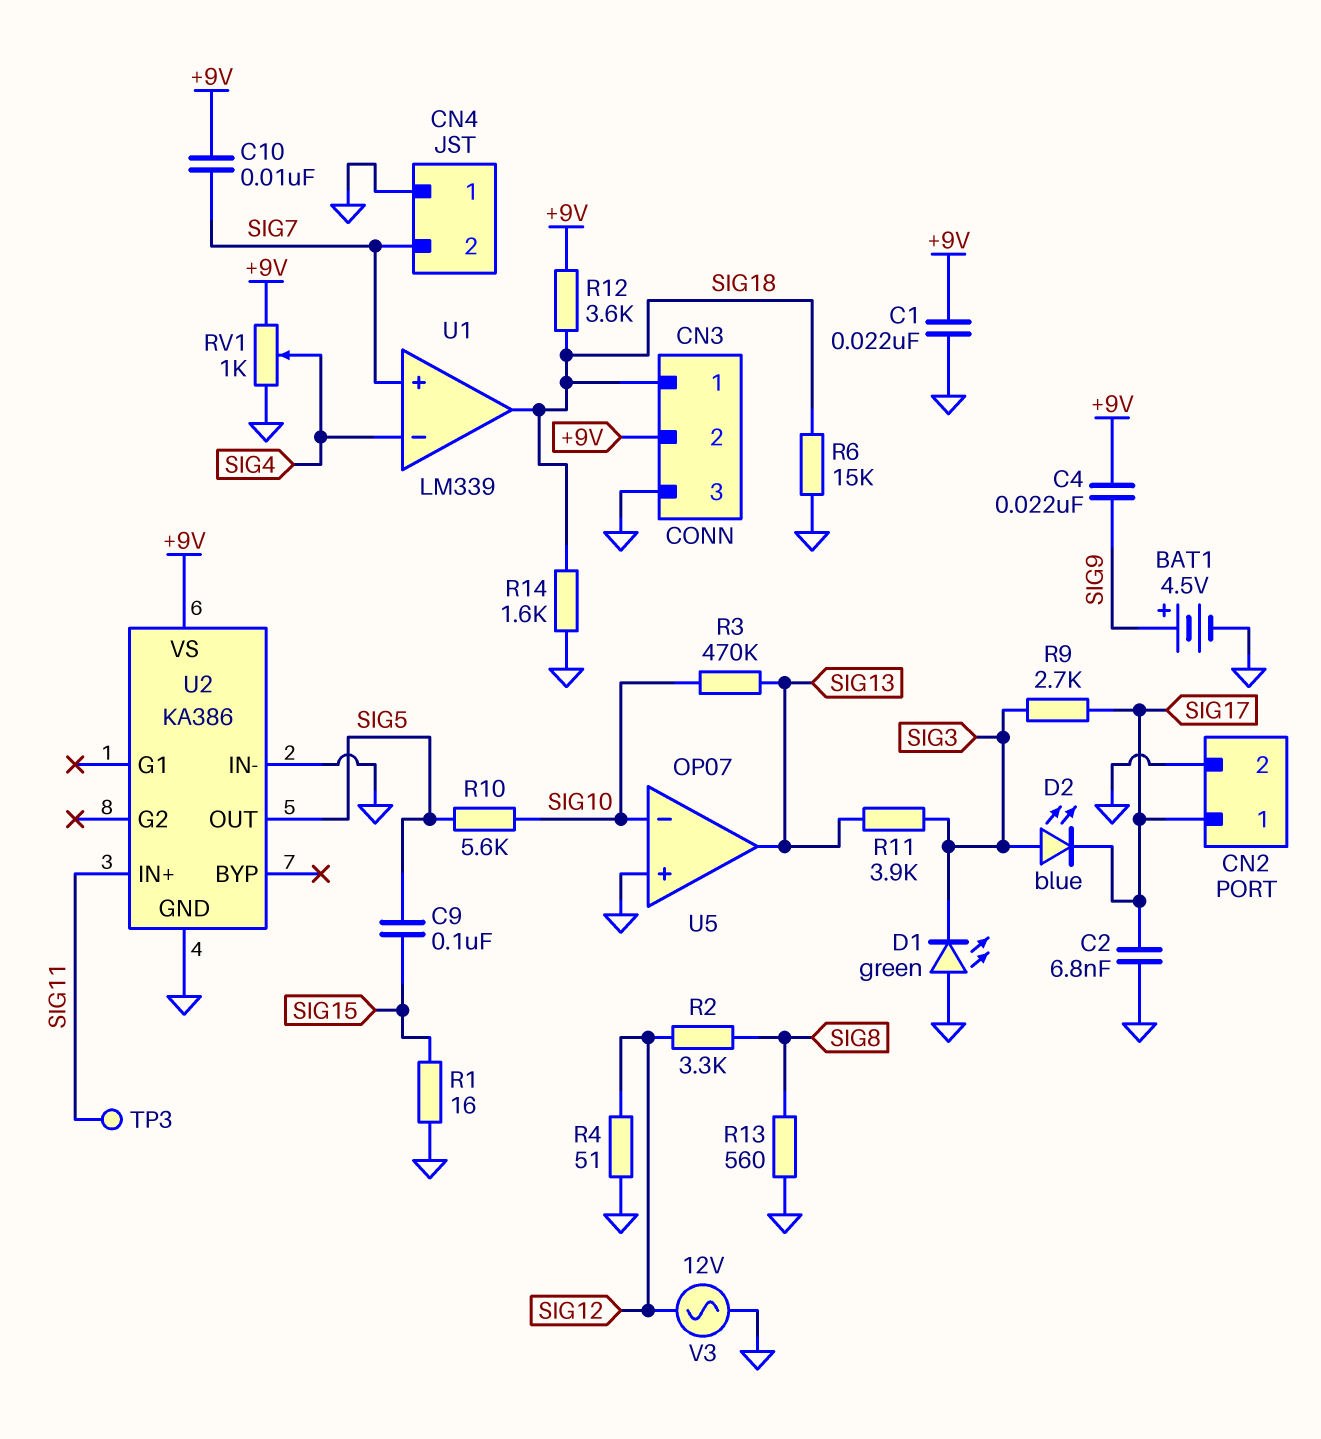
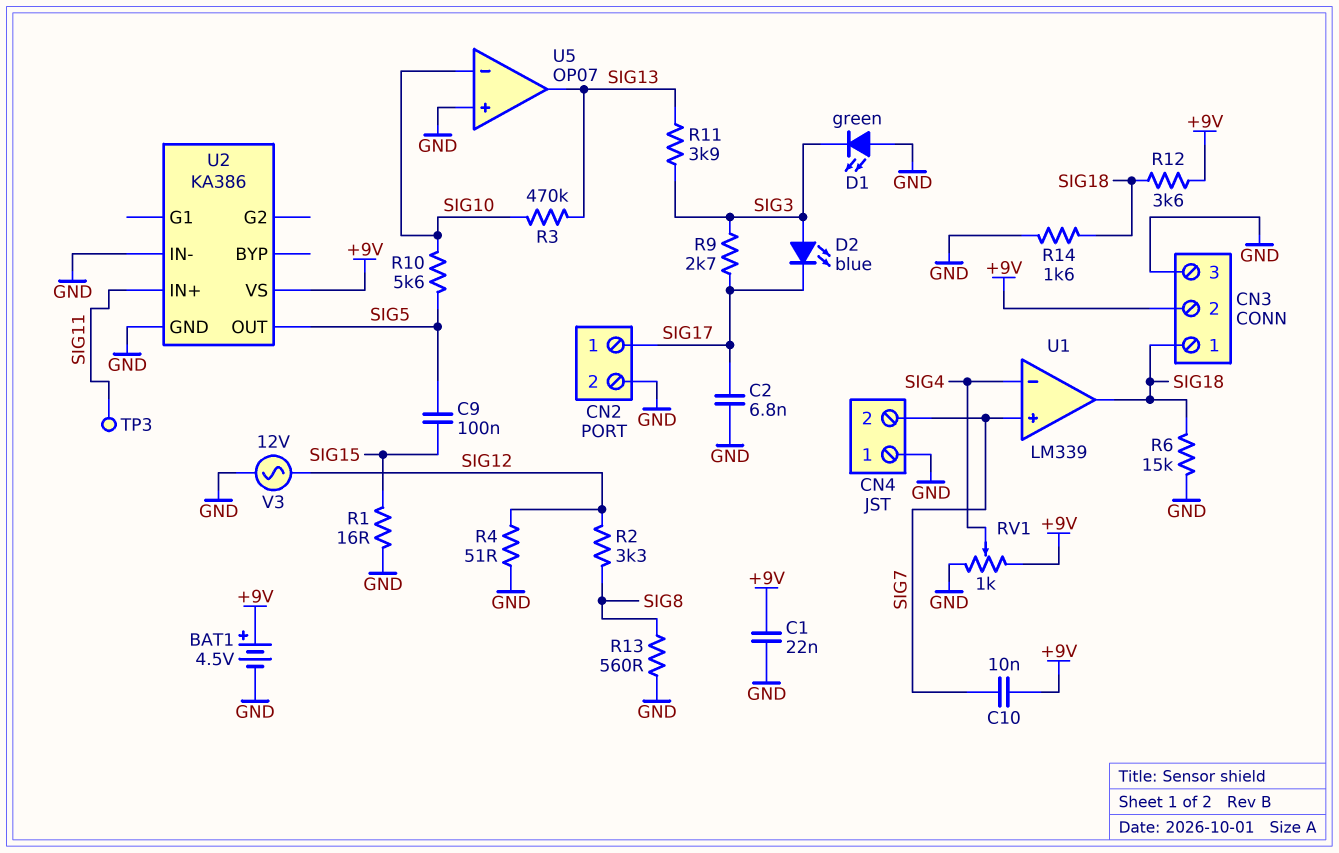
BAT1: 4.5V (plus SIG9, minus GND) -> 4.5V (plus +9V, minus GND)
C4: 22nF (+9V, SIG9) -> none

